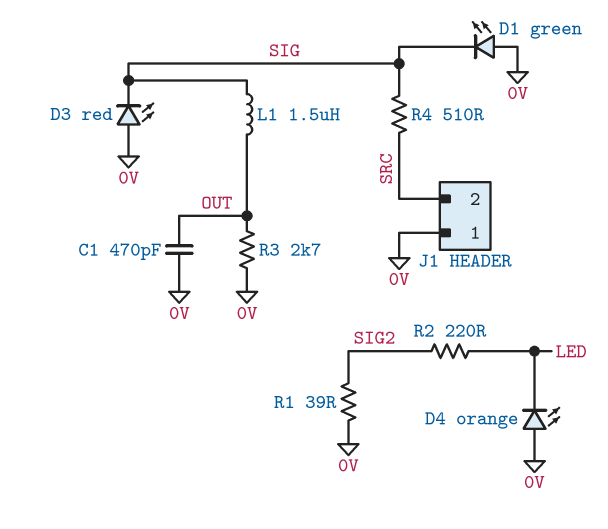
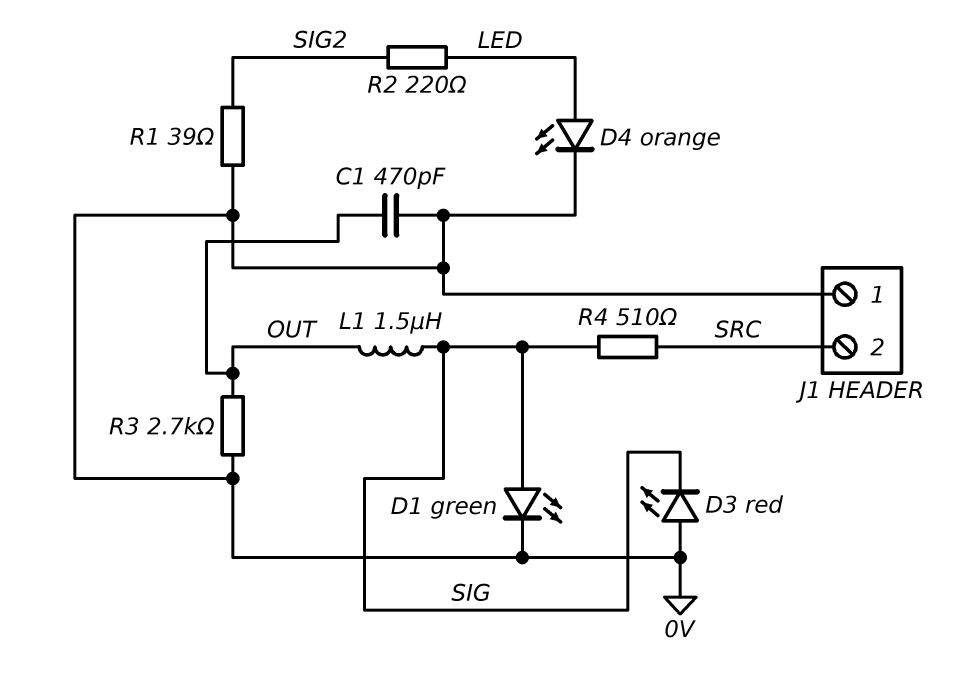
D1: LED green (A 0V, K SIG) -> LED green (A SIG, K 0V)
D4: LED orange (A 0V, K LED) -> LED orange (A LED, K 0V)

